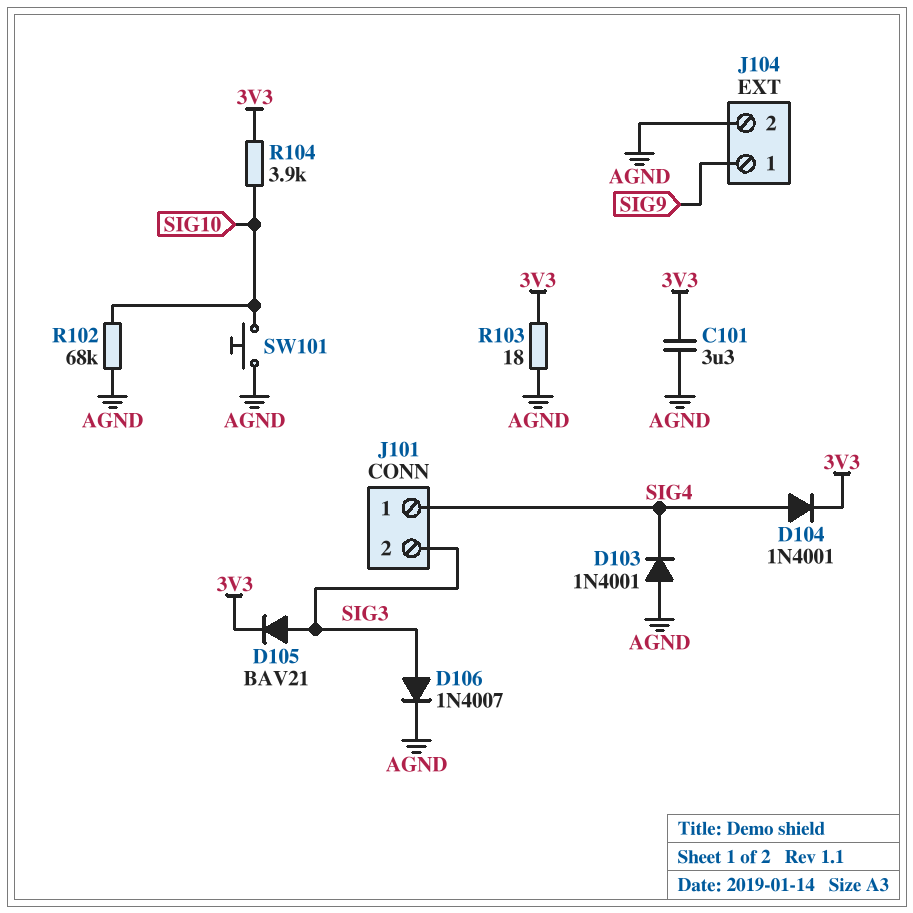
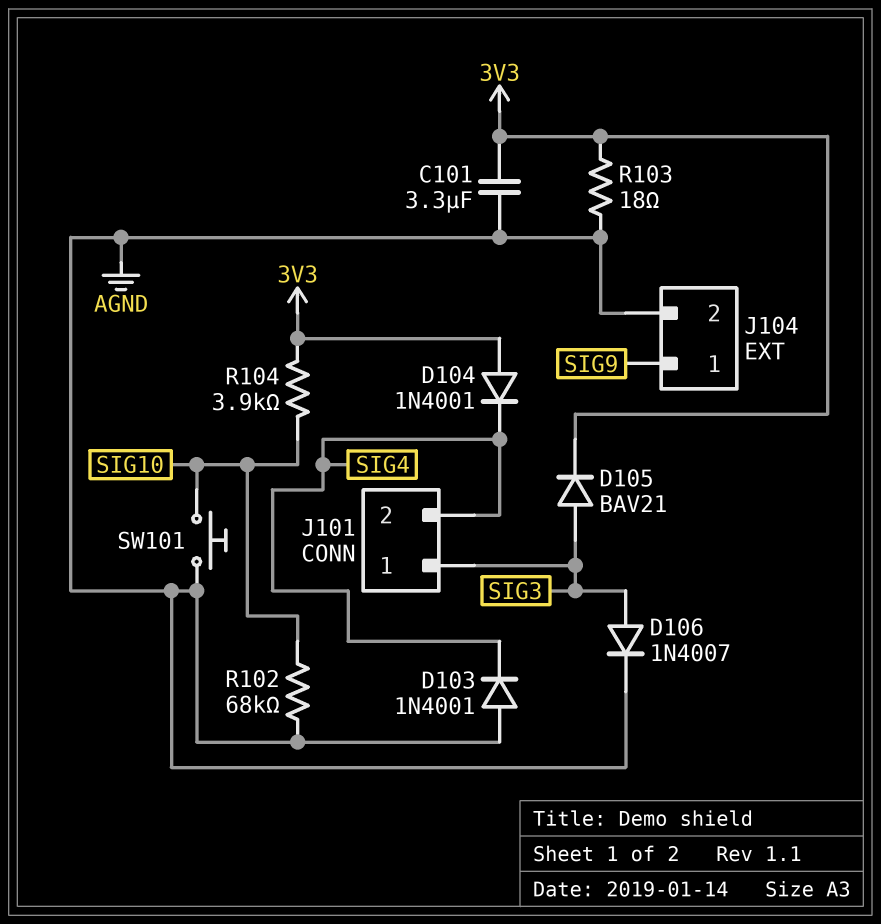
D104: diode 1N4001 (A SIG4, K 3V3) -> diode 1N4001 (A 3V3, K SIG4)
J101 pin 1: SIG4 -> SIG3
J101 pin 2: SIG3 -> SIG4

